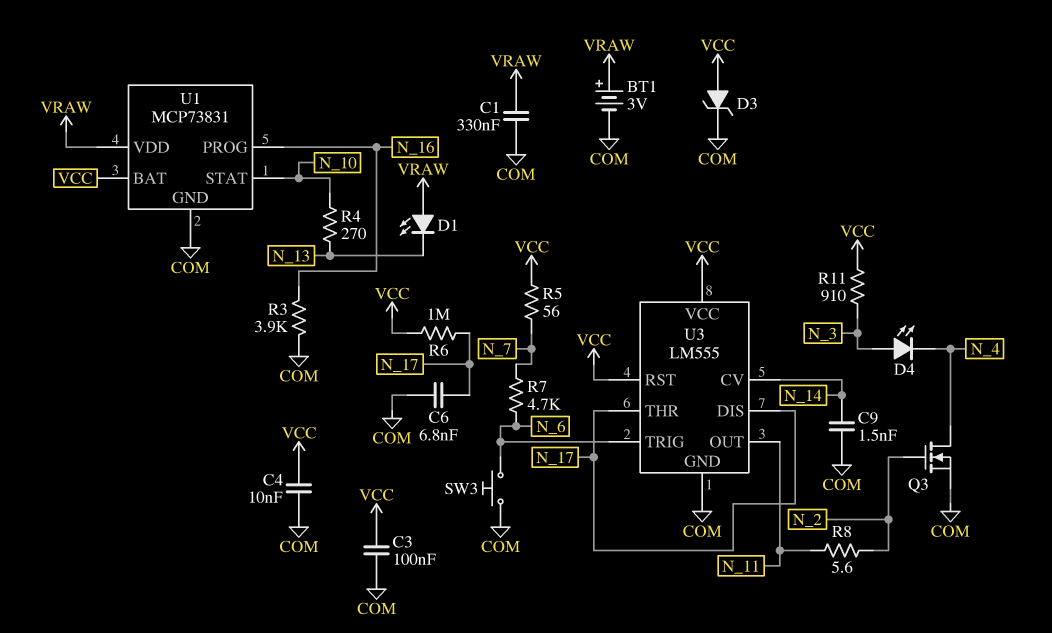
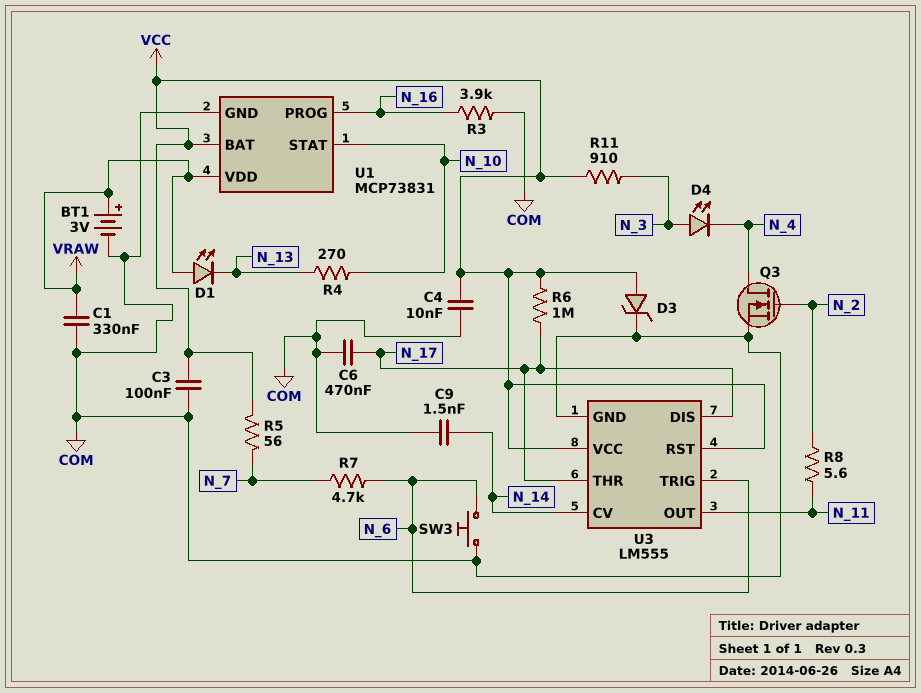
C6: 6.8nF (COM, N_17) -> 470nF (COM, N_17)

